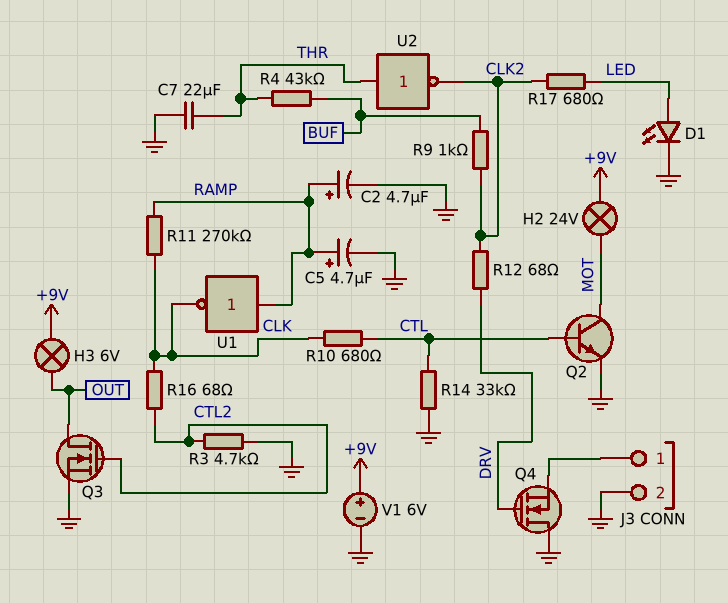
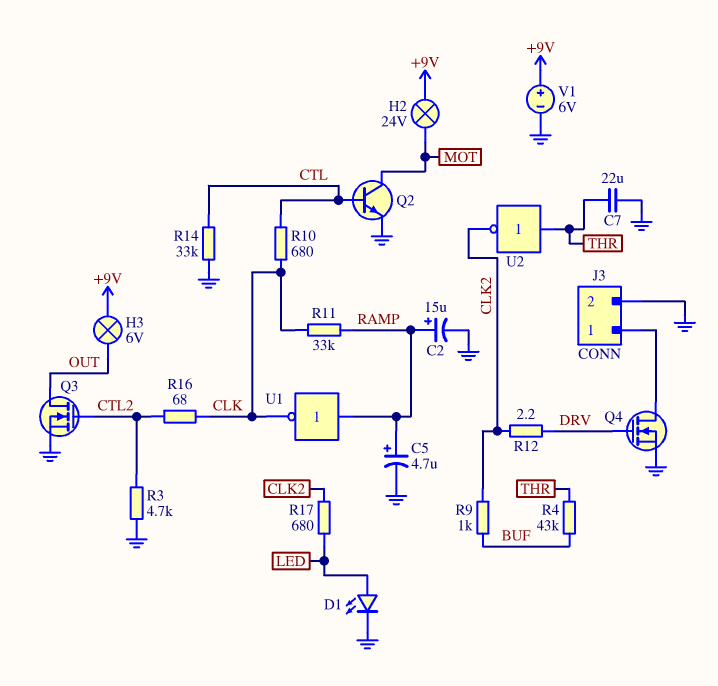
C2: 4.7uF (plus RAMP, minus GND) -> 15uF (plus RAMP, minus GND)
Q4: NMOS (G DRV, D GND, S J3/1) -> NMOS (G DRV, D J3/1, S GND)
R11: 270k (CLK, RAMP) -> 33k (CLK, RAMP)
R12: 68 (CLK2, DRV) -> 2.2 (CLK2, DRV)

